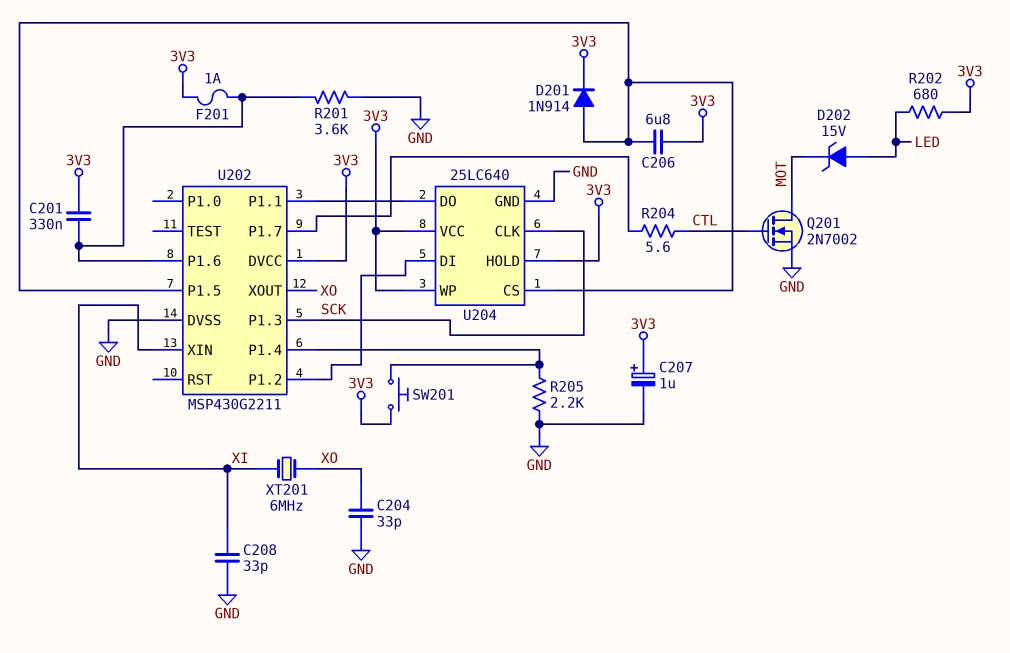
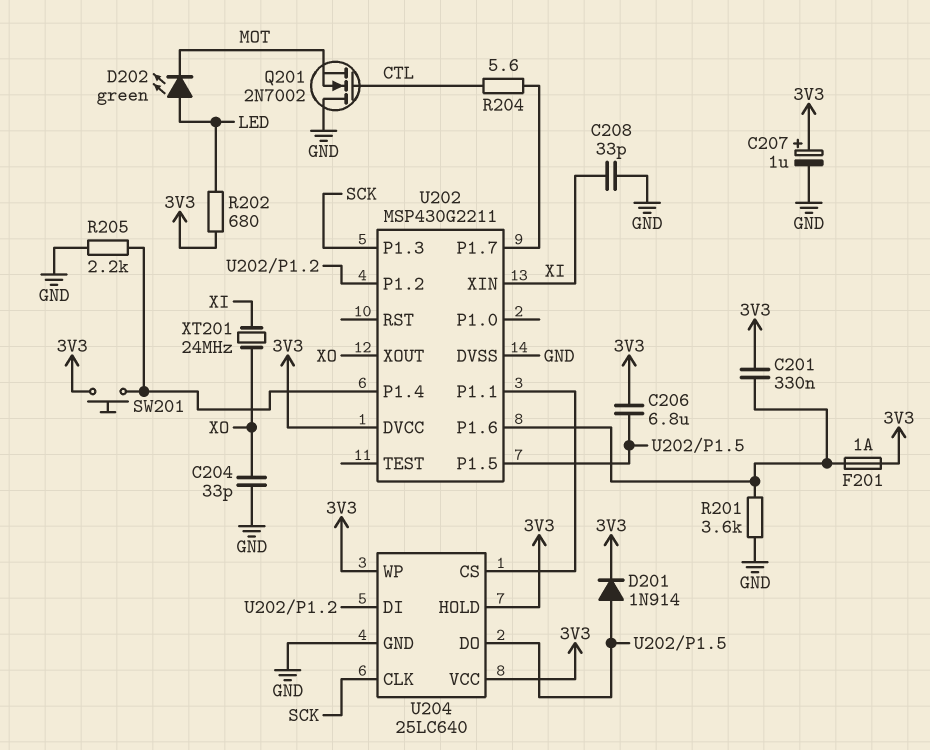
D202: zener 15V (A LED, K MOT) -> LED green (A LED, K MOT)
Q201: NMOS 2N7002 (G CTL, D MOT, S GND) -> NMOS 2N7002 (G CTL, D GND, S MOT)
U204 pin CS: U202/P1.5 -> U202/P1.1
U204 pin DO: U202/P1.1 -> U202/P1.5
XT201: 6MHz (XI, XO) -> 24MHz (XI, XO)

